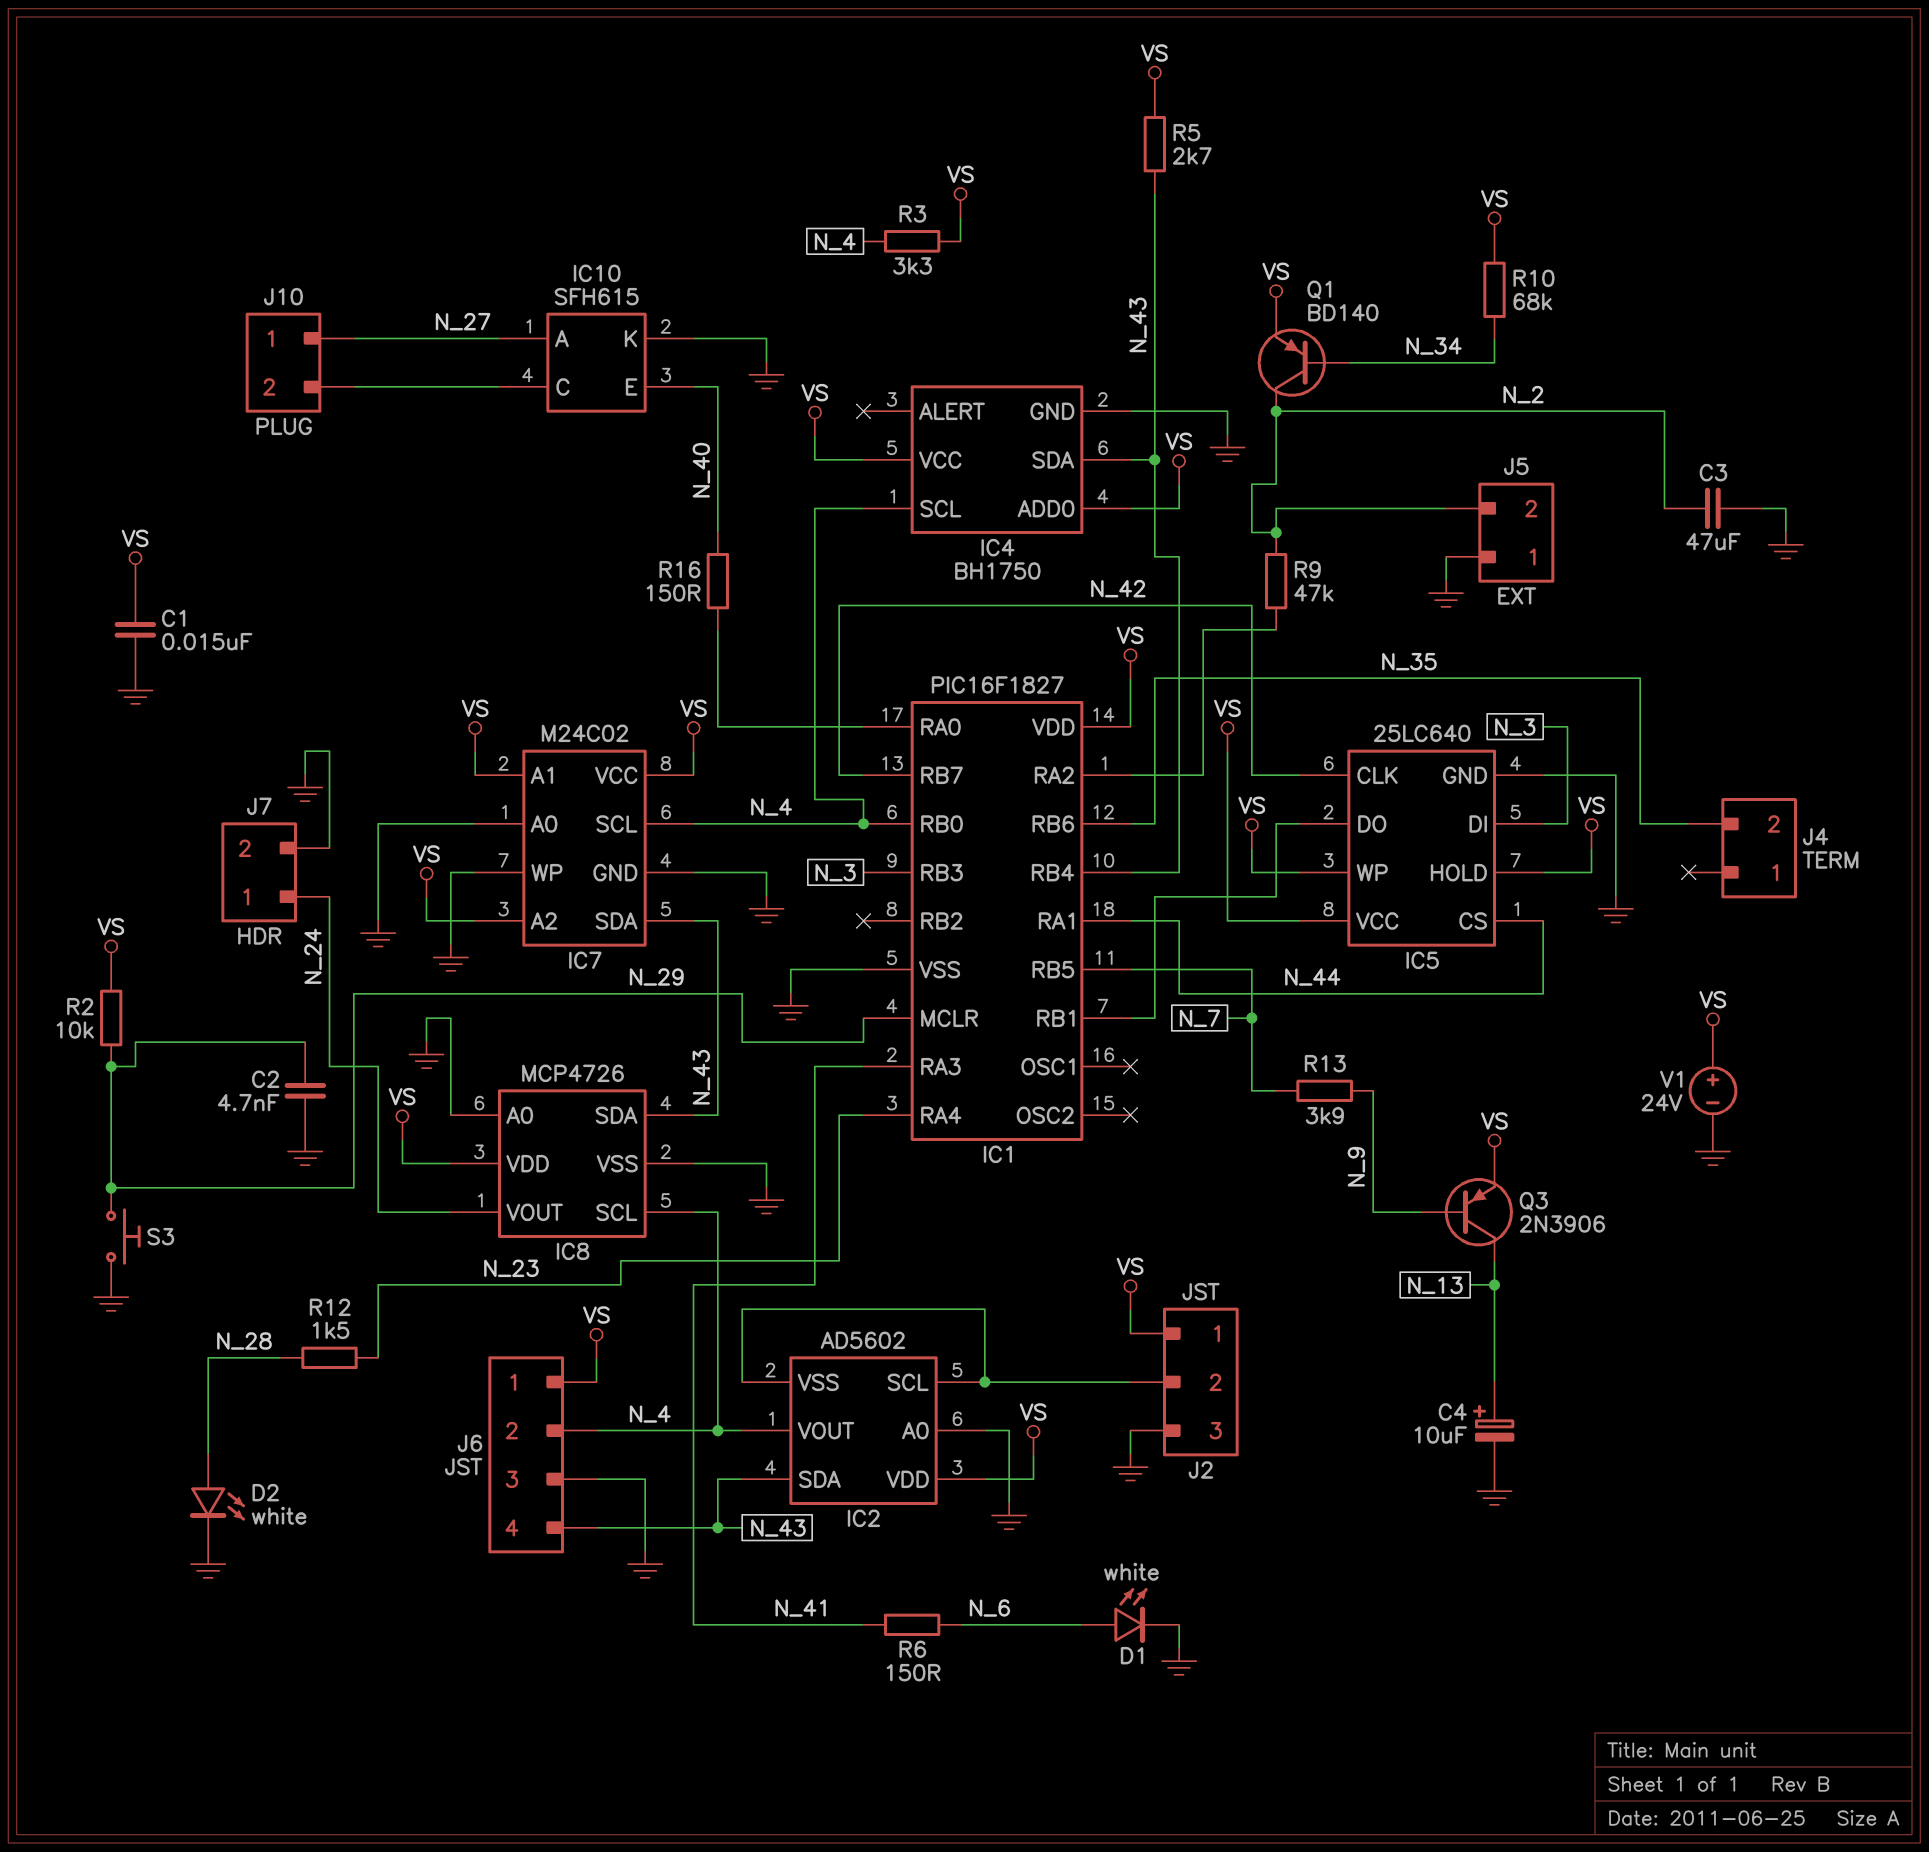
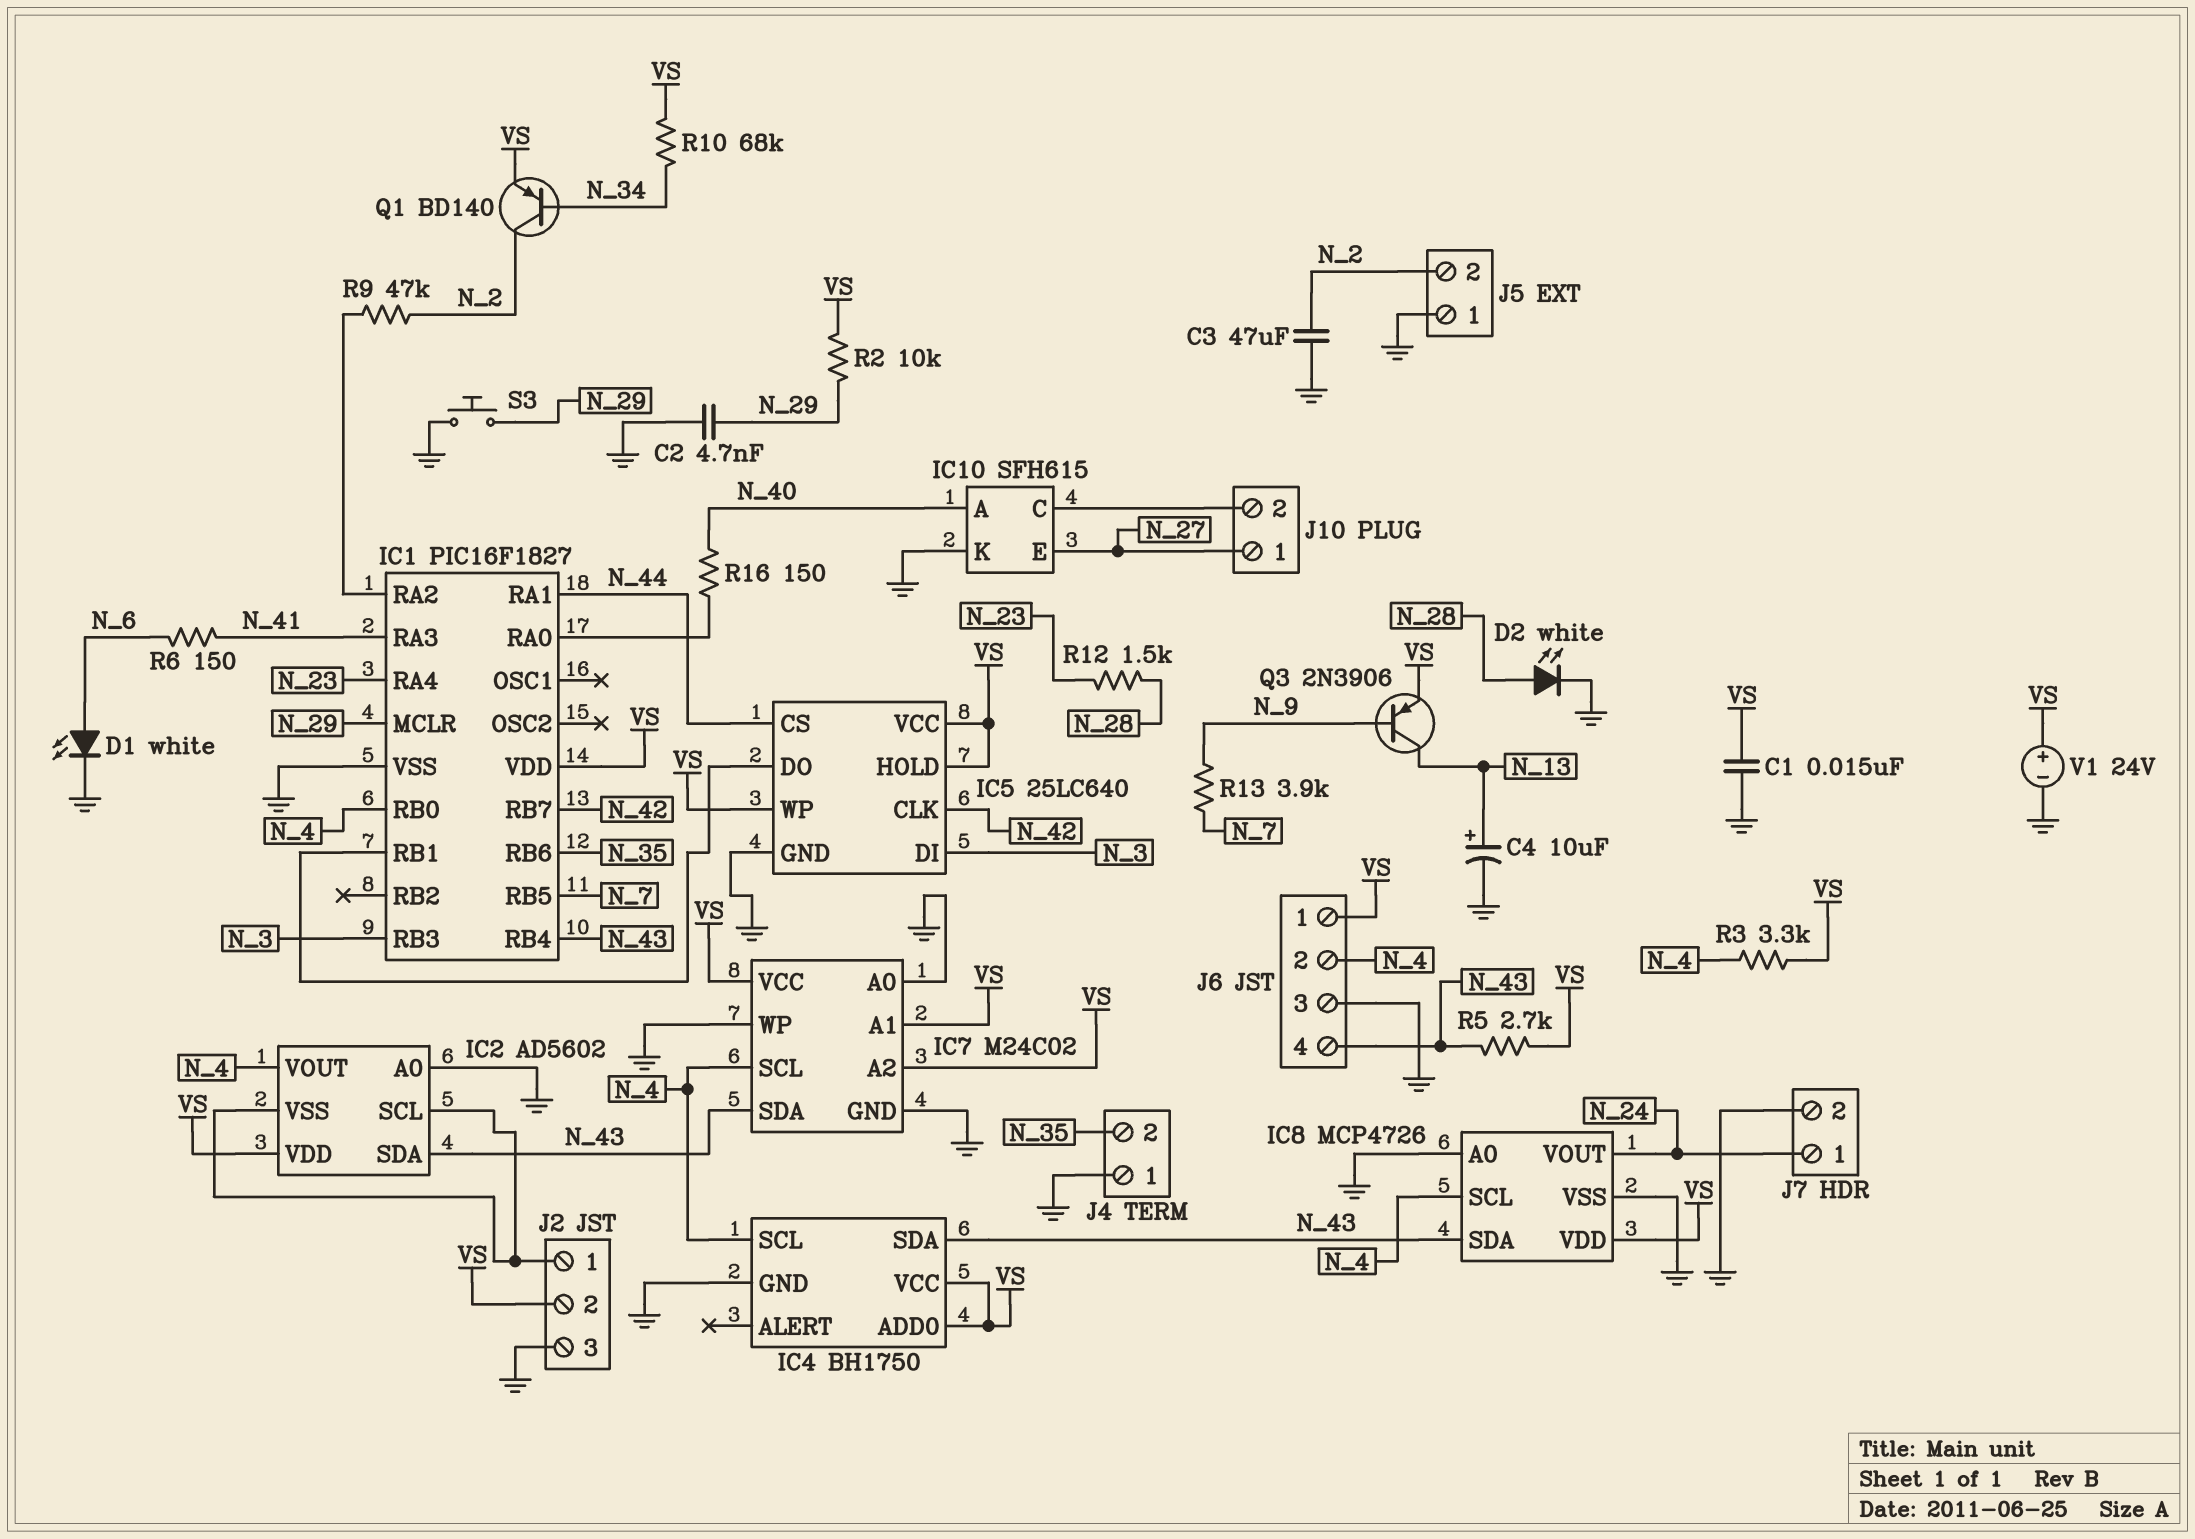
IC10 pin A: N_27 -> N_40
IC10 pin E: N_40 -> N_27
J2 pin 1: VS -> IC2/SCL
J2 pin 2: IC2/SCL -> VS
J4 pin 1: none -> GND

